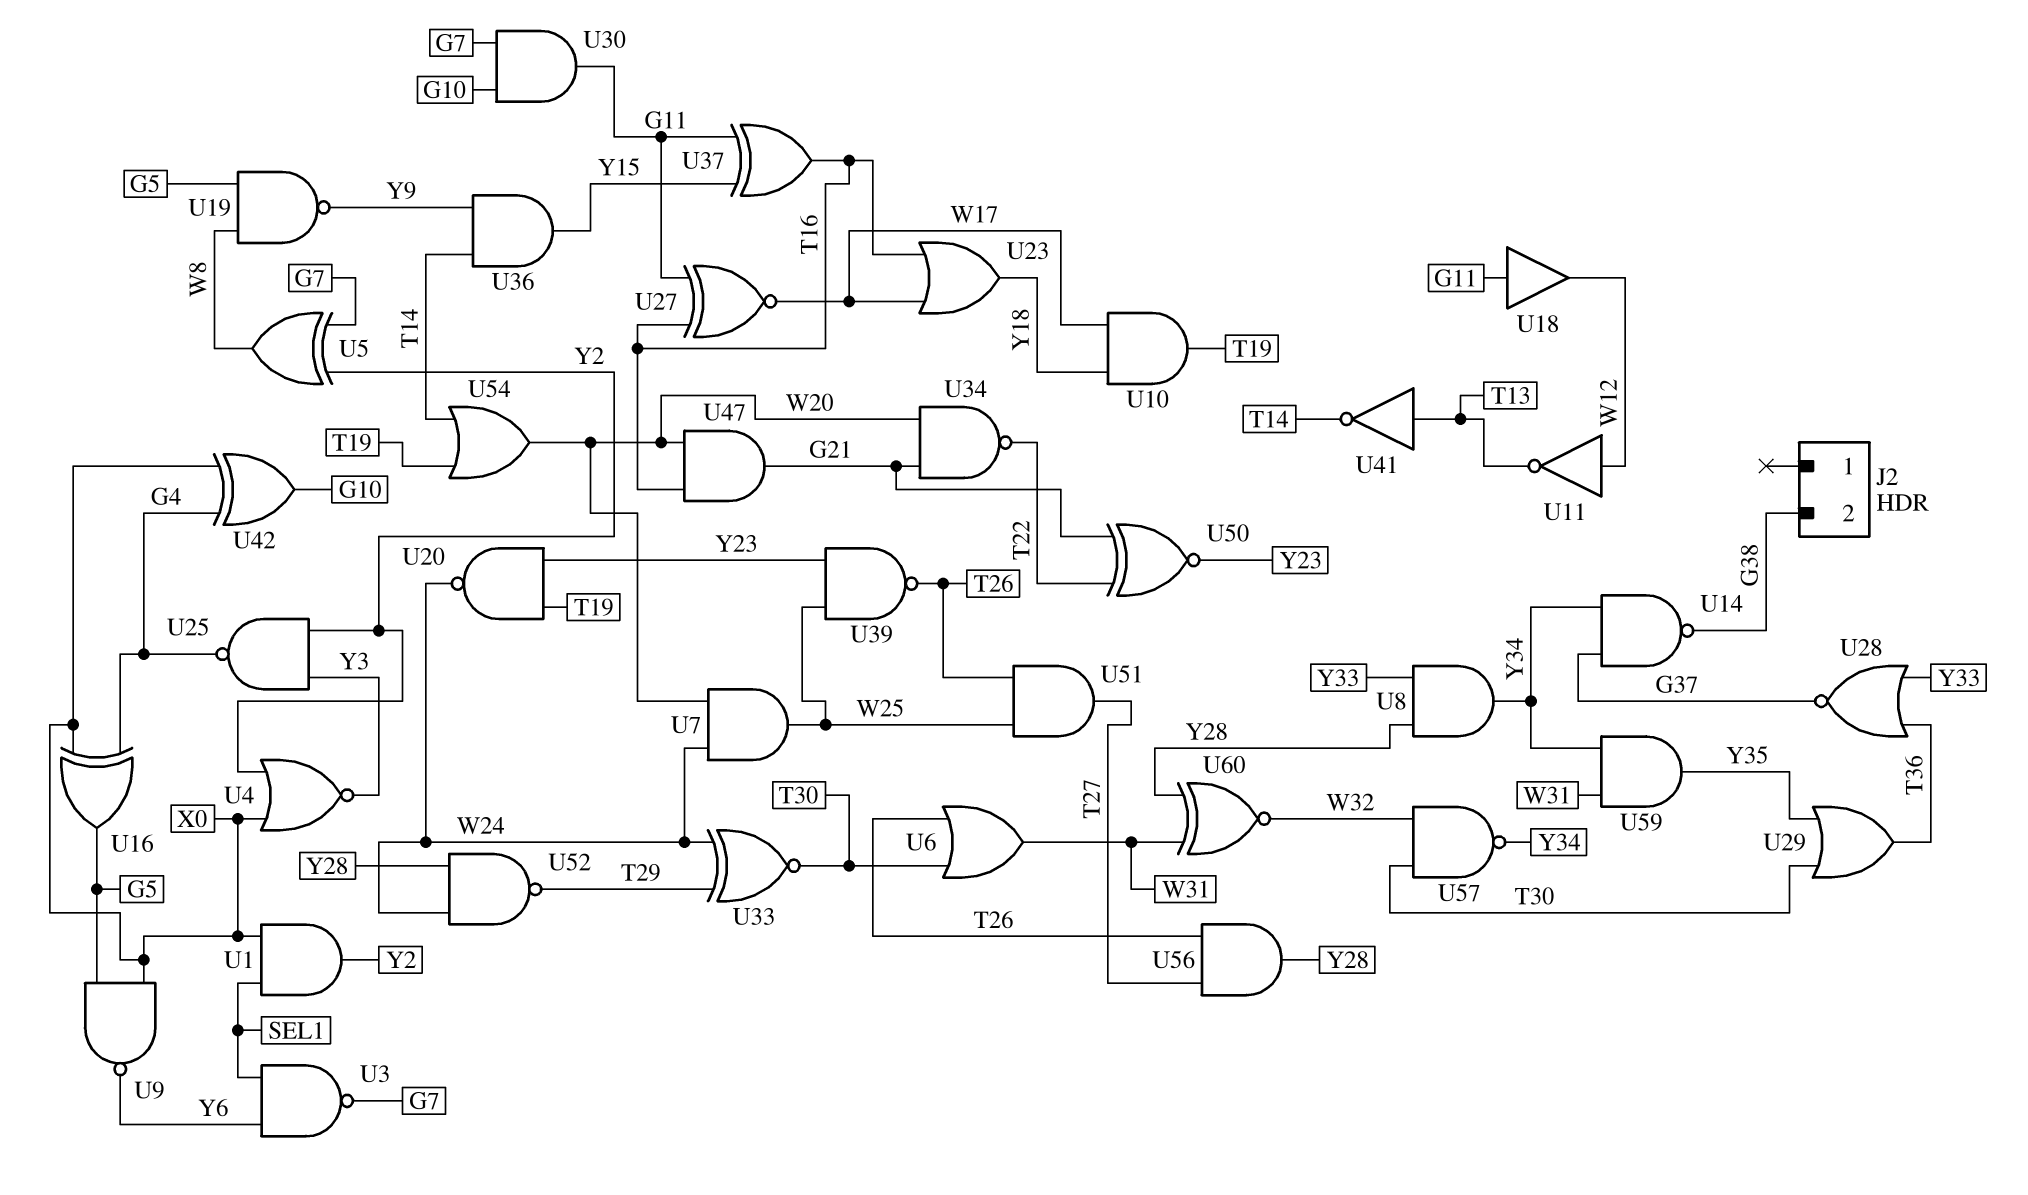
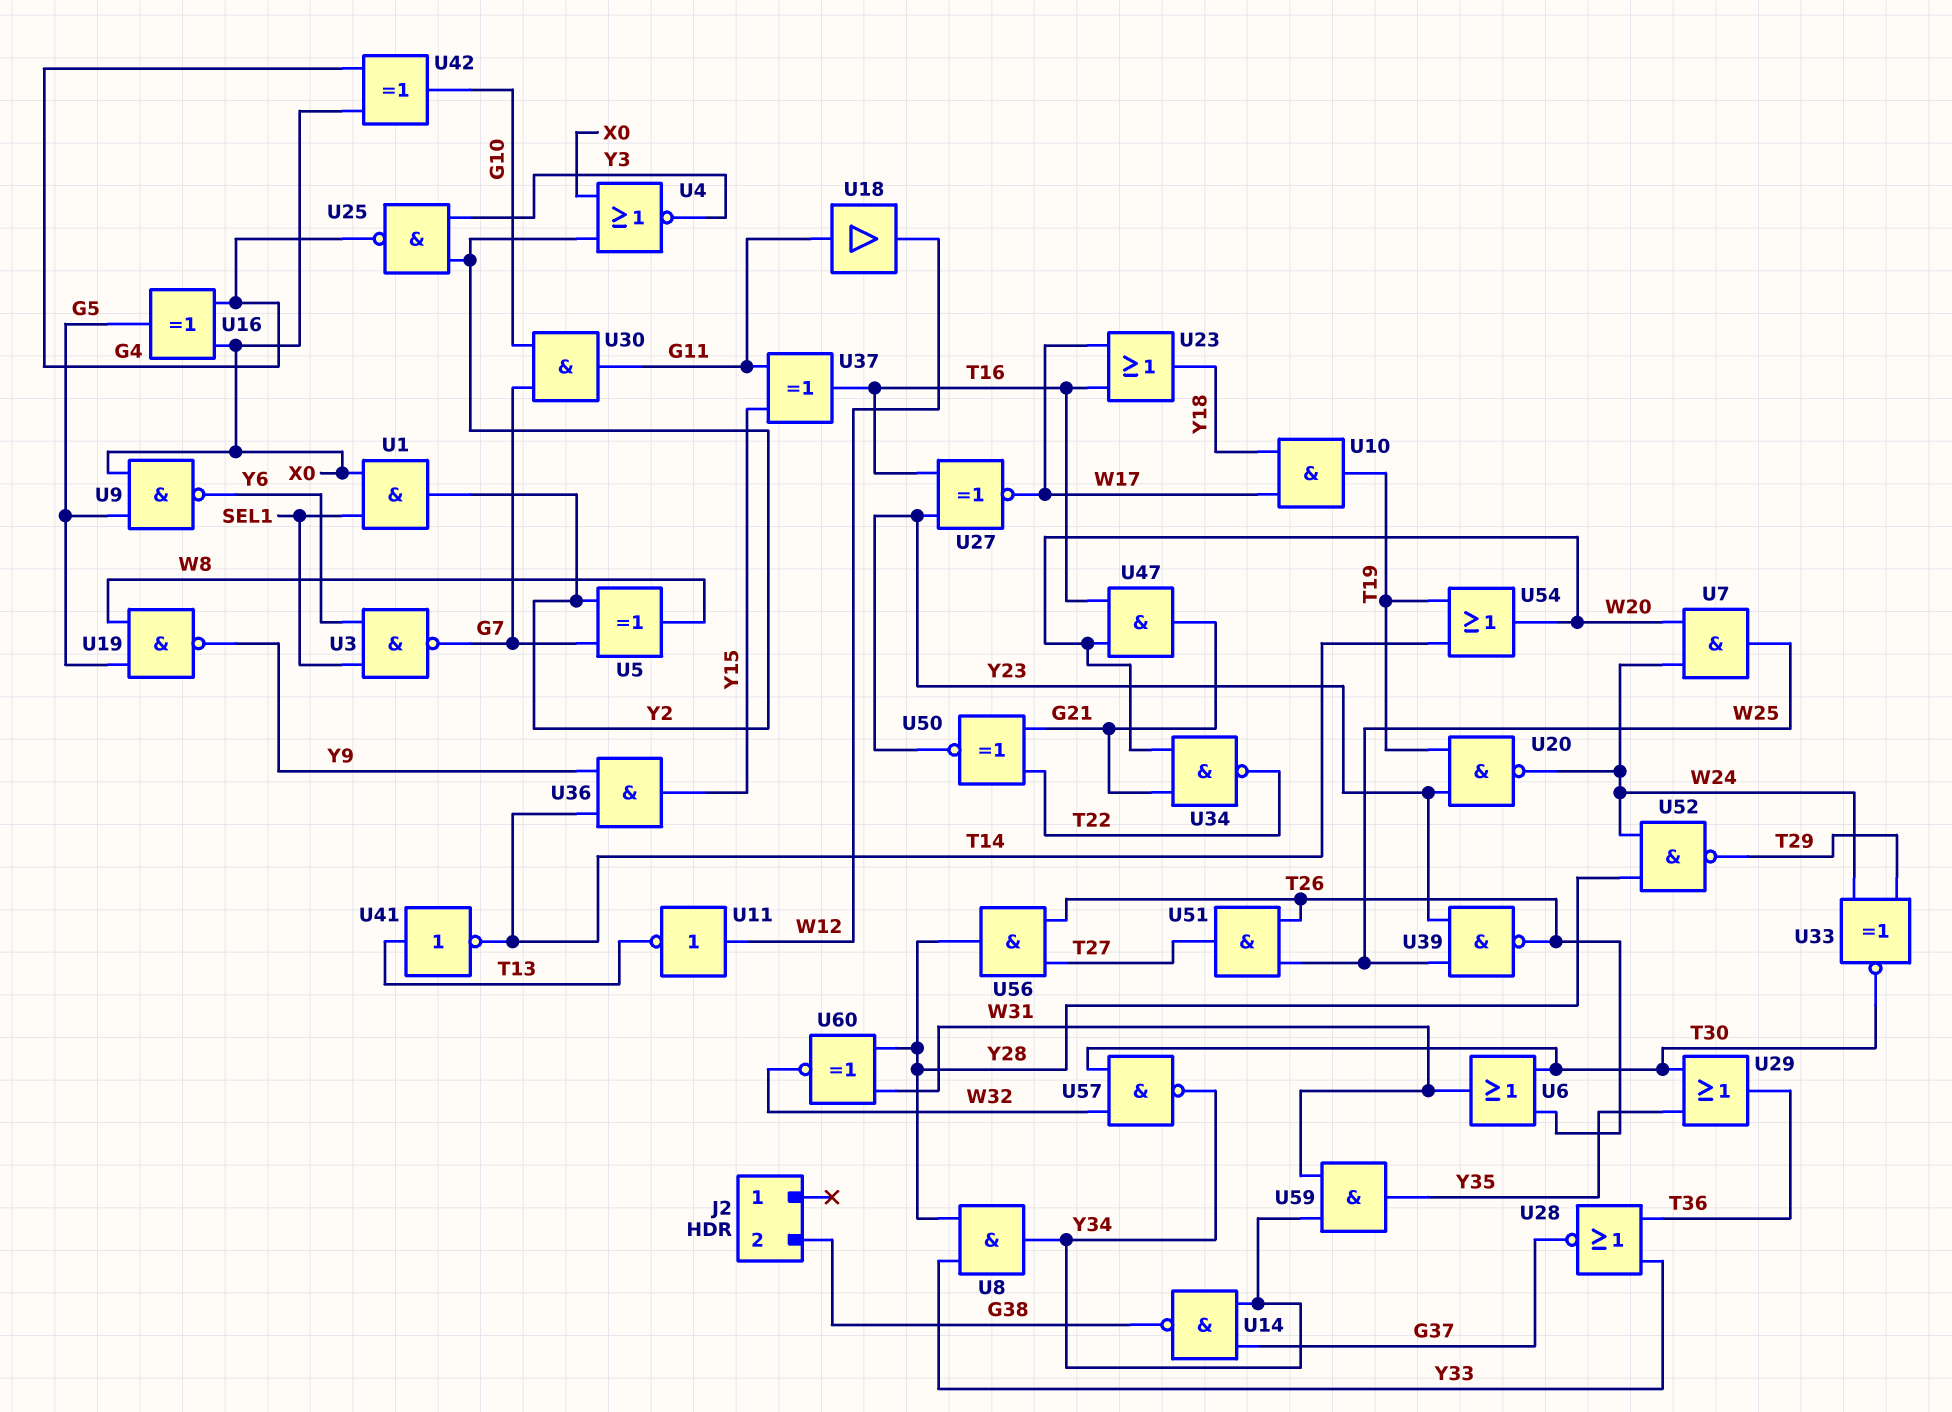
U27: XNOR (in G11, in T16, out W17) -> XNOR (in T16, in Y23, out W17)

